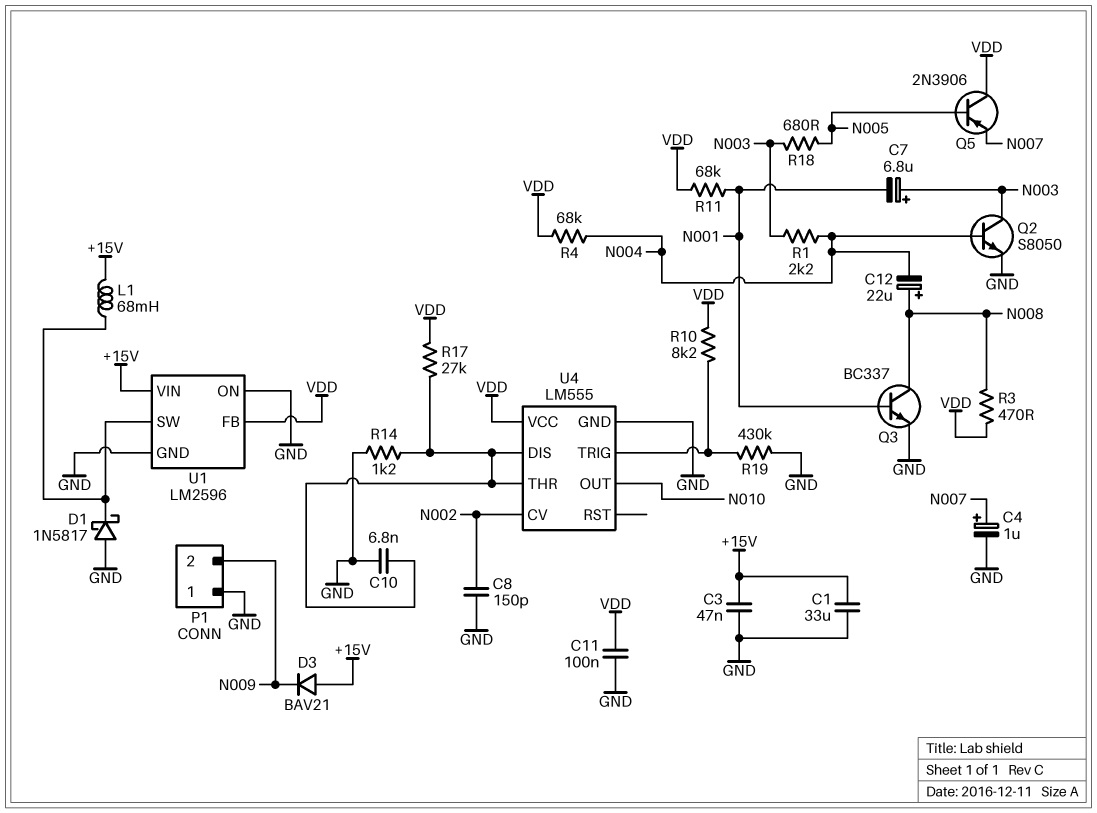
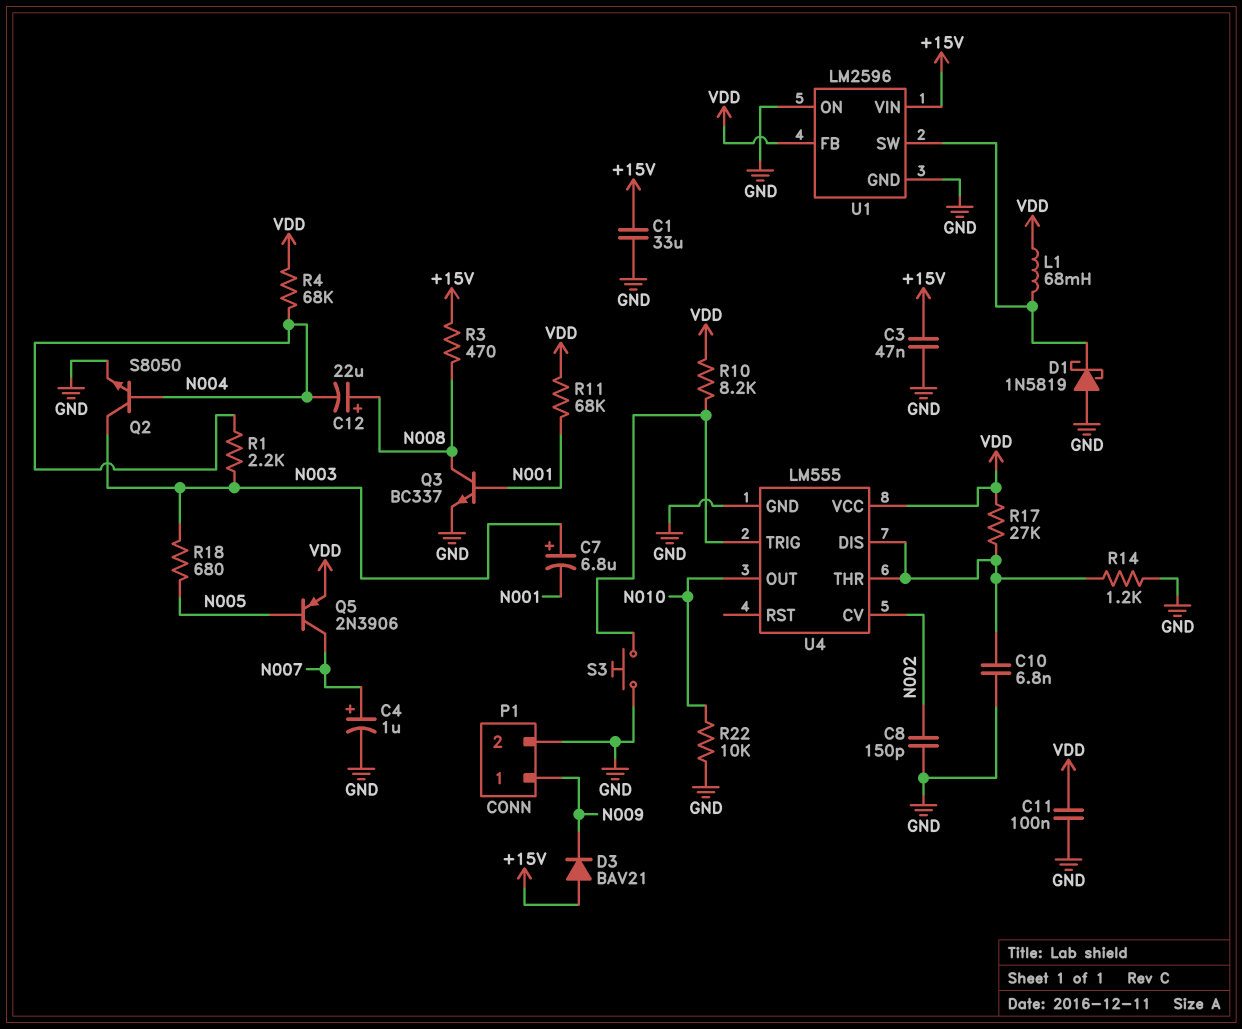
D1: schottky 1N5817 (A GND, K U1/SW) -> schottky 1N5819 (A GND, K U1/SW)
L1: 68mH (+15V, U1/SW) -> 68mH (U1/SW, VDD)
P1 pin 1: GND -> N009
P1 pin 2: N009 -> GND
Q5: PNP 2N3906 (B N005, C VDD, E N007) -> PNP 2N3906 (B N005, C N007, E VDD)
R3: 470 (N008, VDD) -> 470 (+15V, N008)
R19: 430k (GND, U4/TRIG) -> none
R22: none -> 10k (GND, N010)
S3: none -> button (GND, U4/TRIG)

